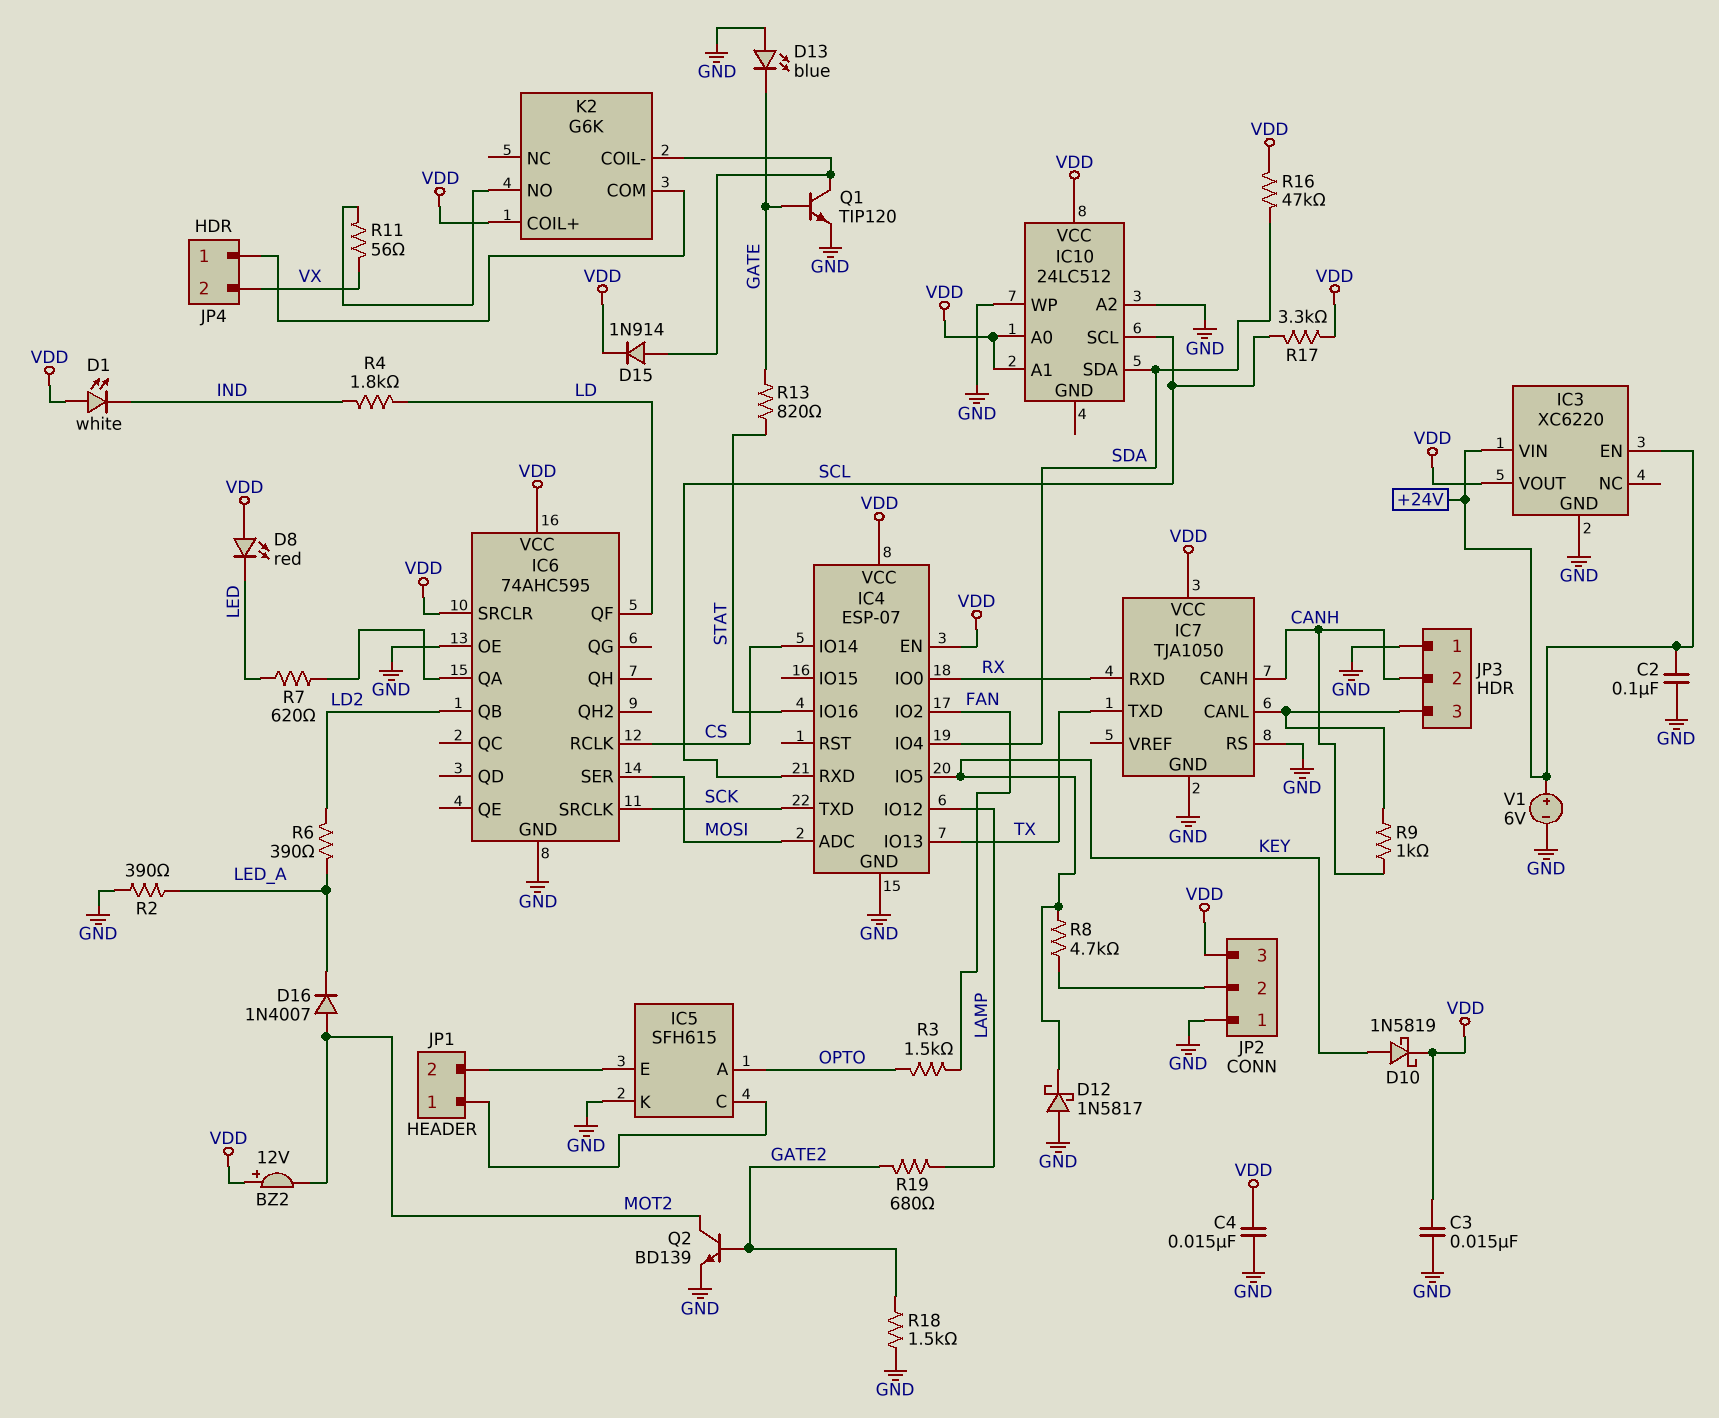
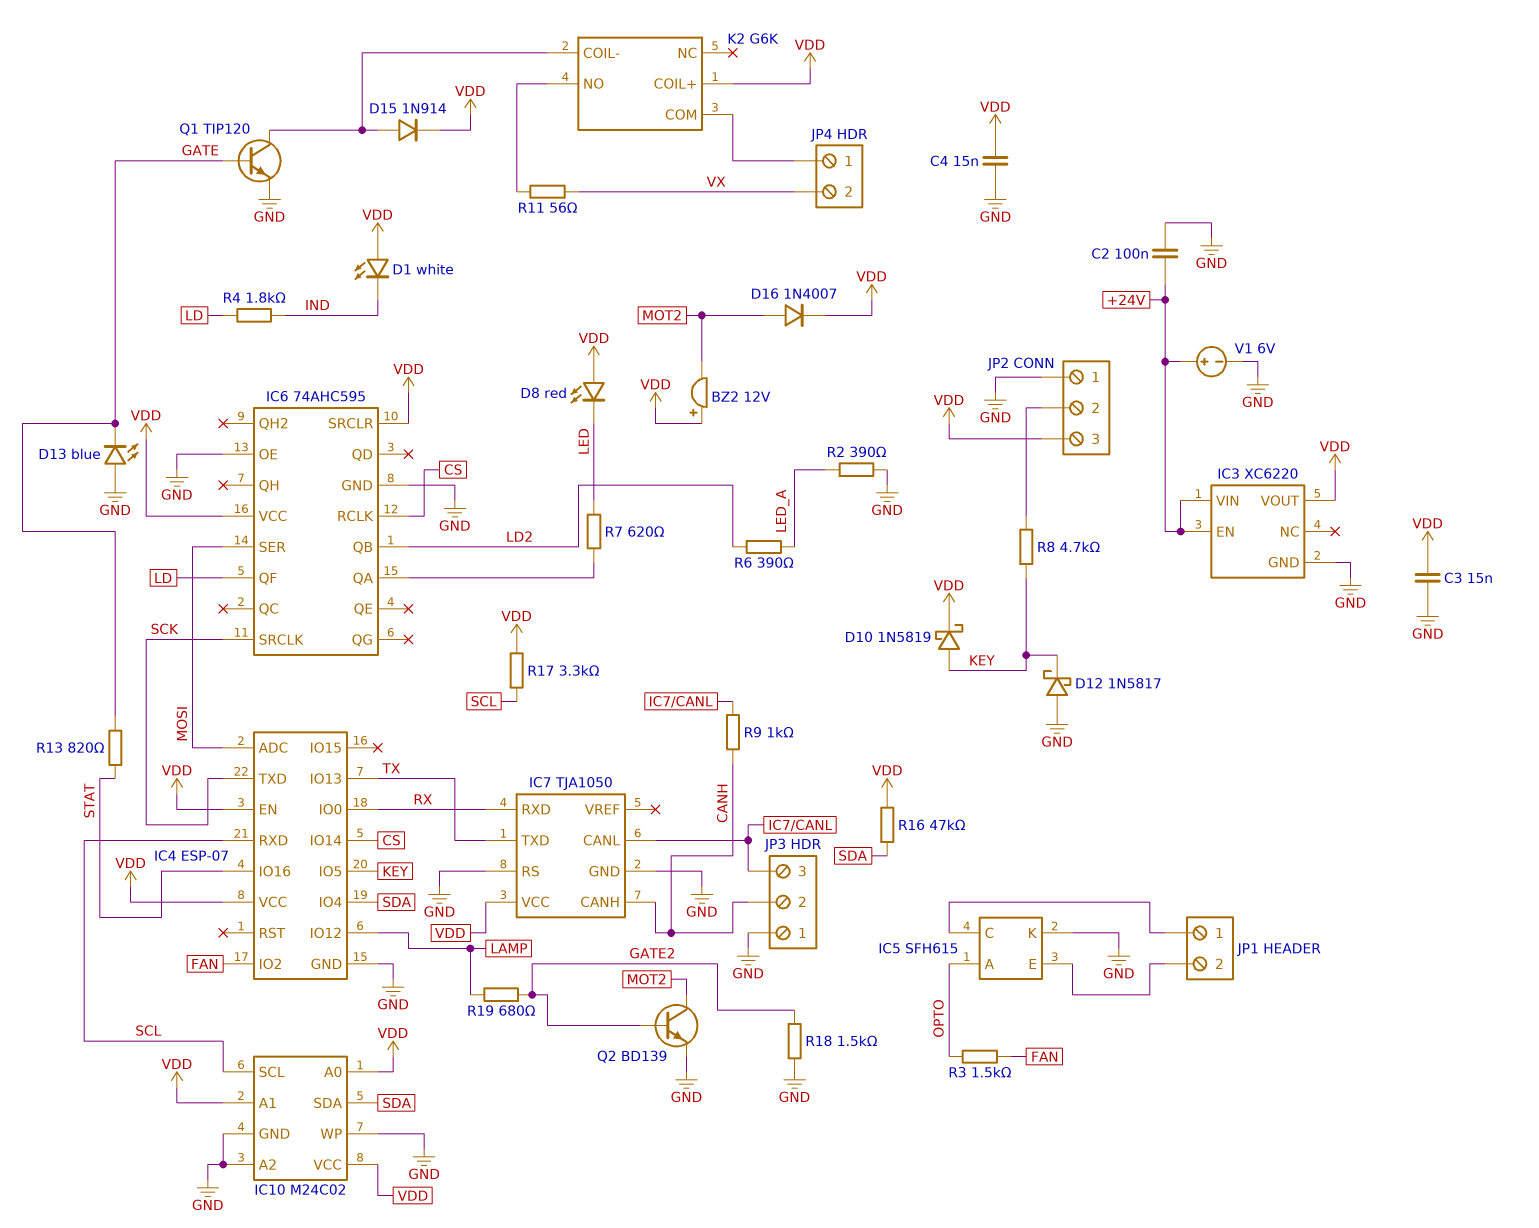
D16: diode 1N4007 (A MOT2, K LED_A) -> diode 1N4007 (A MOT2, K VDD)
IC10: 24LC512 -> M24C02
IC10 pin GND: none -> GND

